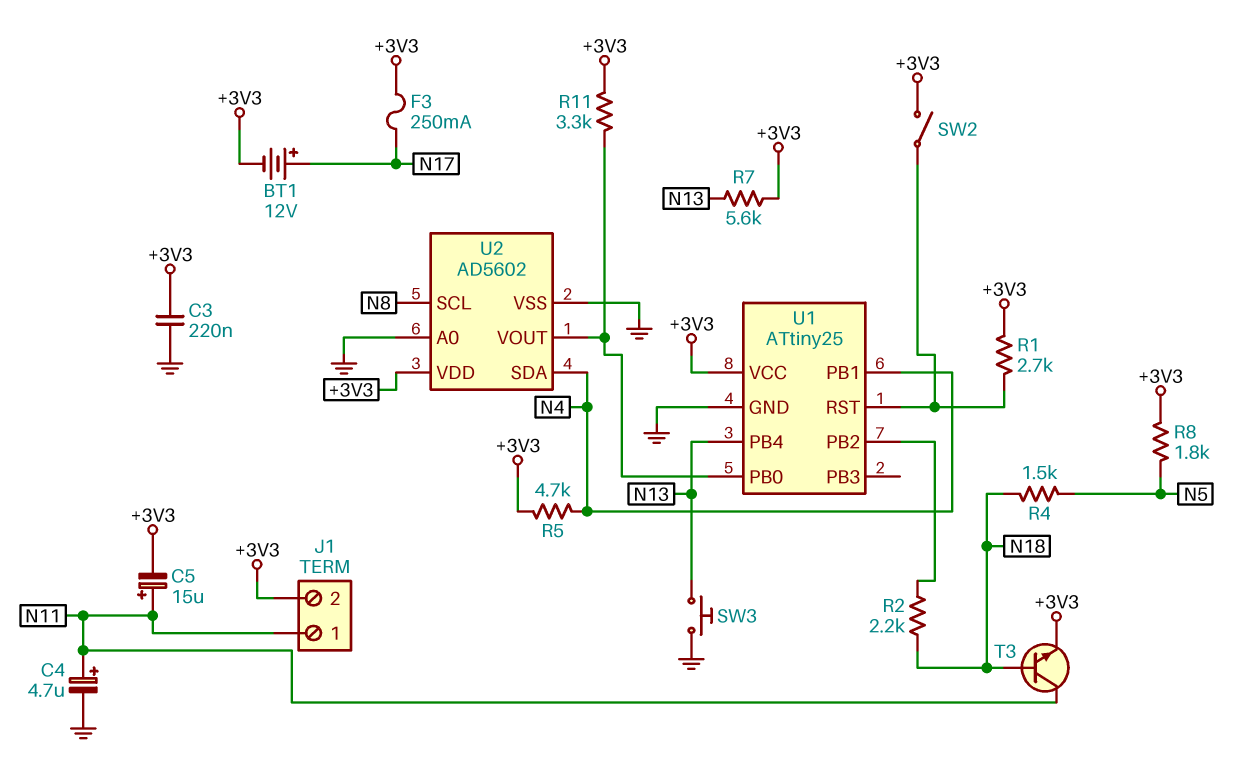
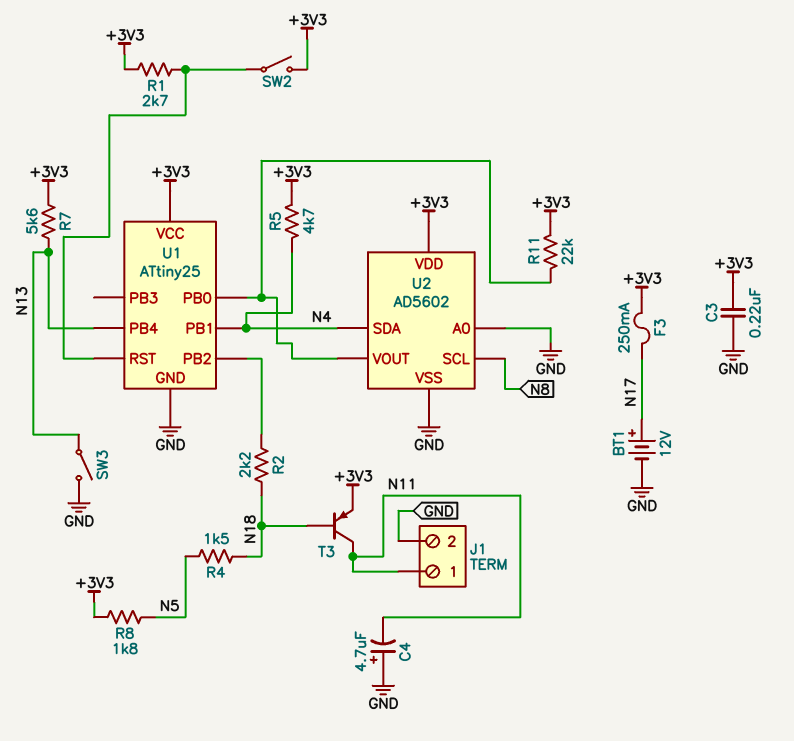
BT1: 12V (plus N17, minus +3V3) -> 12V (plus N17, minus GND)
C4: 4.7uF (plus N11, minus GND) -> 4.7uF (plus GND, minus N11)
C5: 15uF (plus N11, minus +3V3) -> none
J1 pin 2: +3V3 -> GND
R11: 3.3k (+3V3, U1/PB0) -> 22k (+3V3, U1/PB0)
SW3: button (GND, N13) -> switch (GND, N13)
T3: NPN (B N18, C N11, E +3V3) -> PNP (B N18, C N11, E +3V3)

